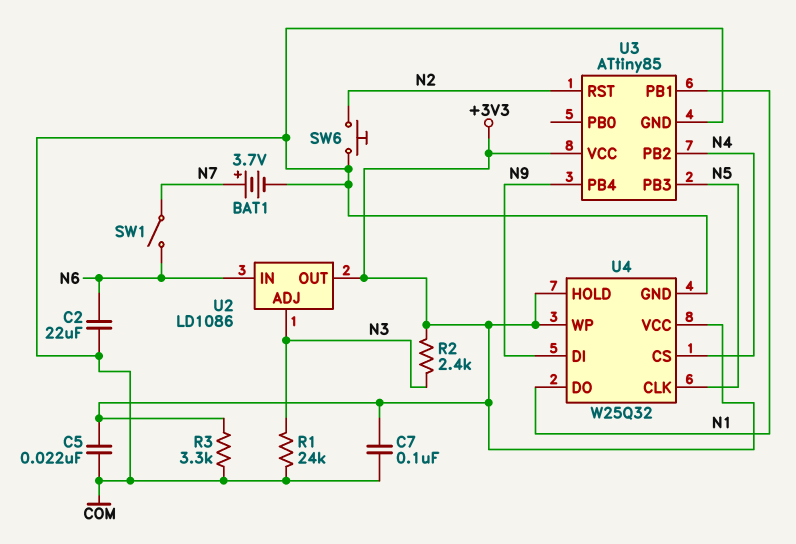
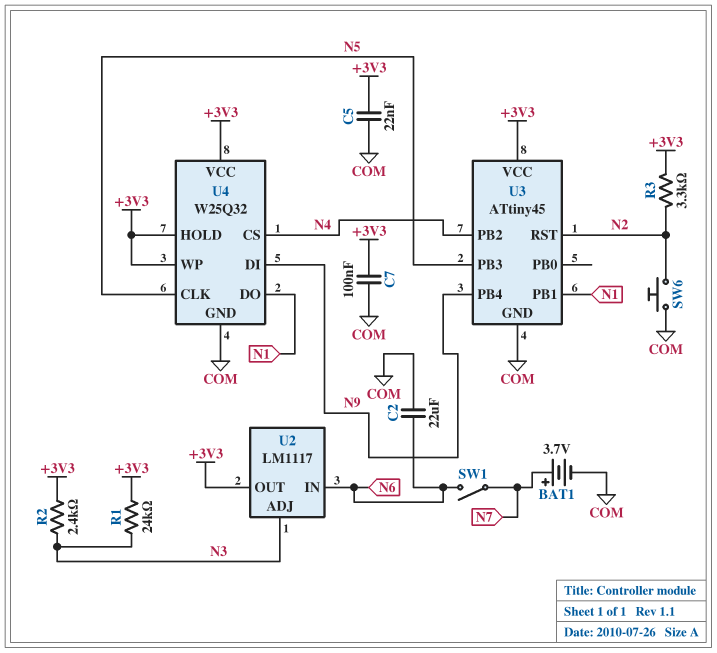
R1: 24k (COM, N3) -> 24k (+3V3, N3)
R3: 3.3k (+3V3, COM) -> 3.3k (+3V3, N2)
U2: LD1086 -> LM1117
U3: ATtiny85 -> ATtiny45

